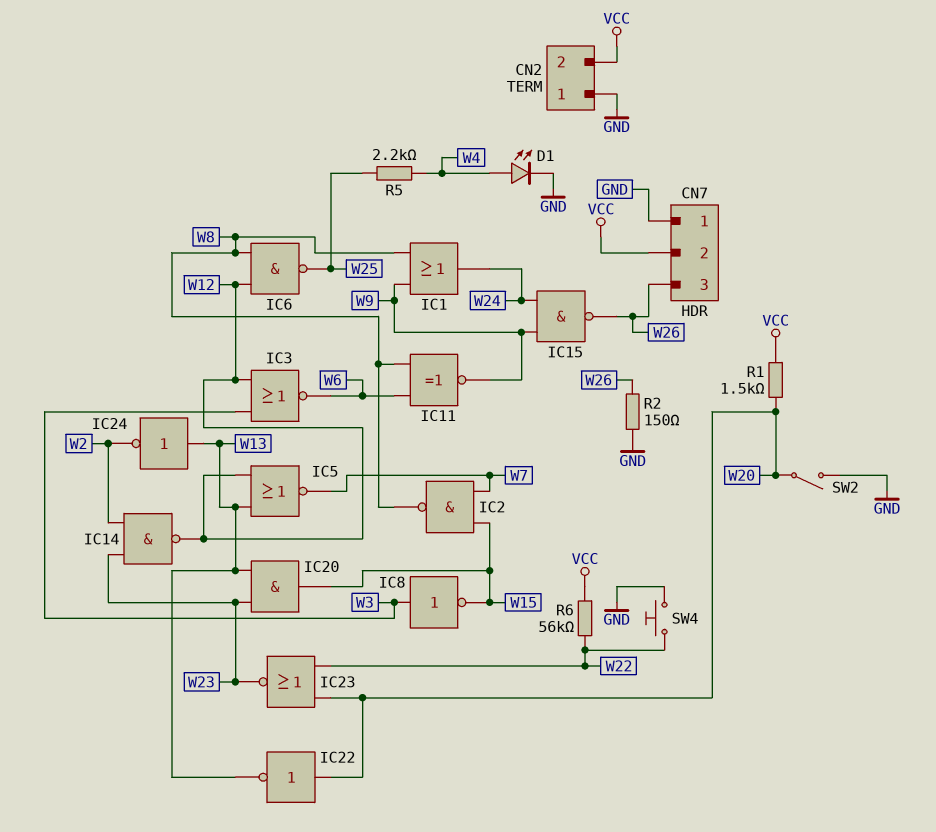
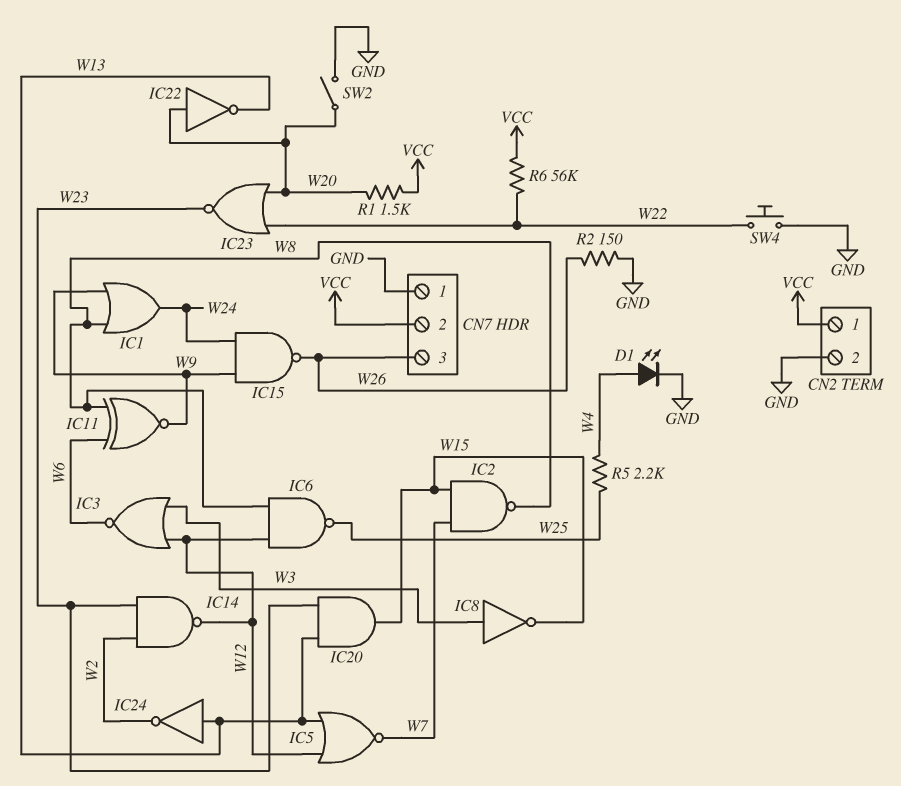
CN2 pin 1: GND -> VCC
CN2 pin 2: VCC -> GND

